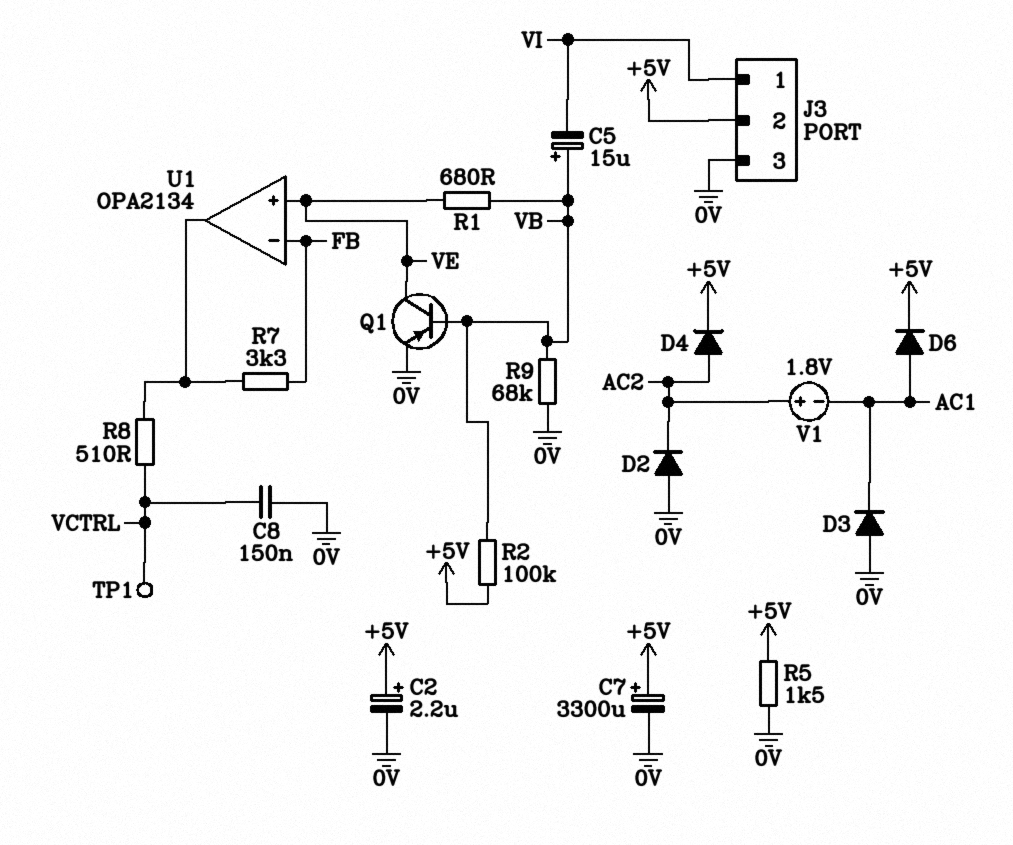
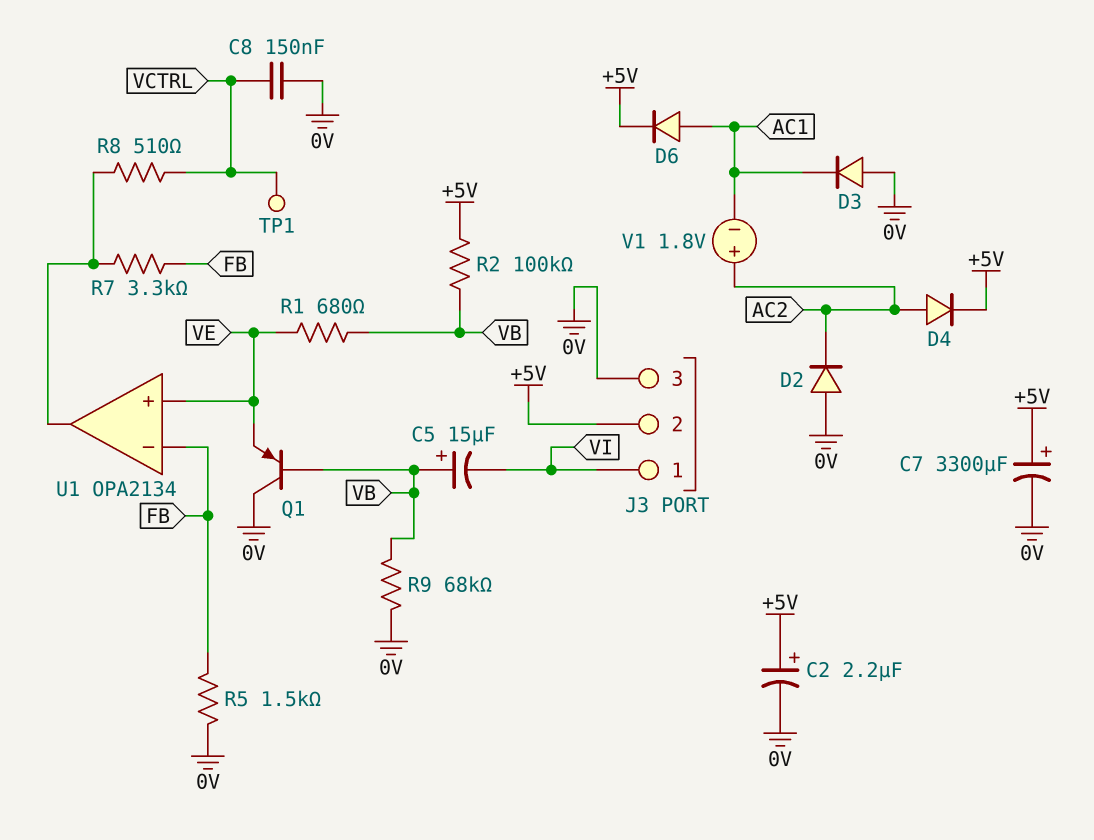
Q1: PNP (B VB, C VE, E 0V) -> PNP (B VB, C 0V, E VE)
R5: 1.5k (+5V, 0V) -> 1.5k (0V, FB)

